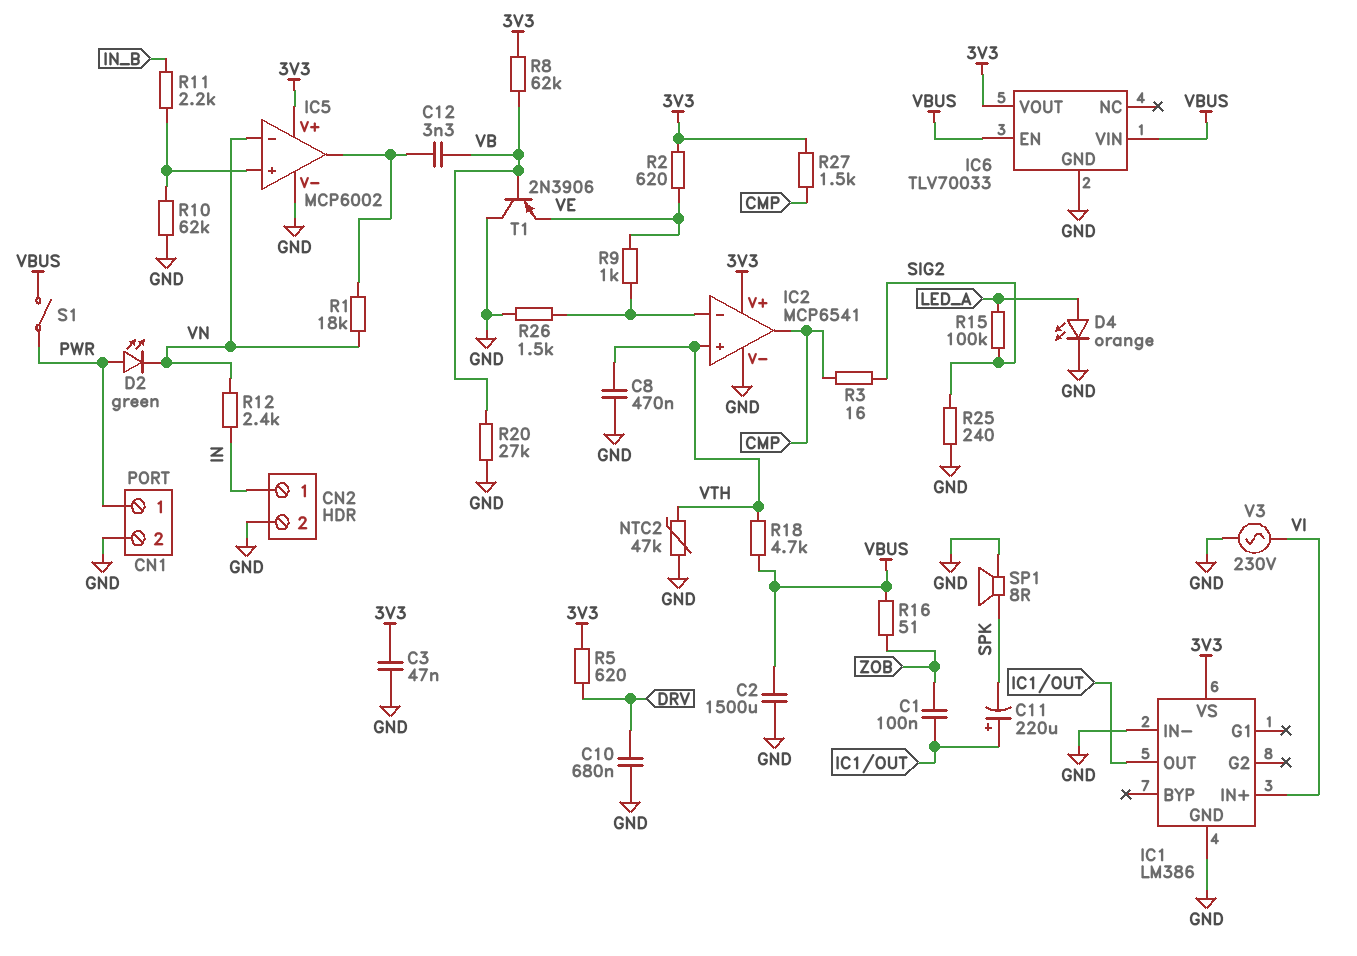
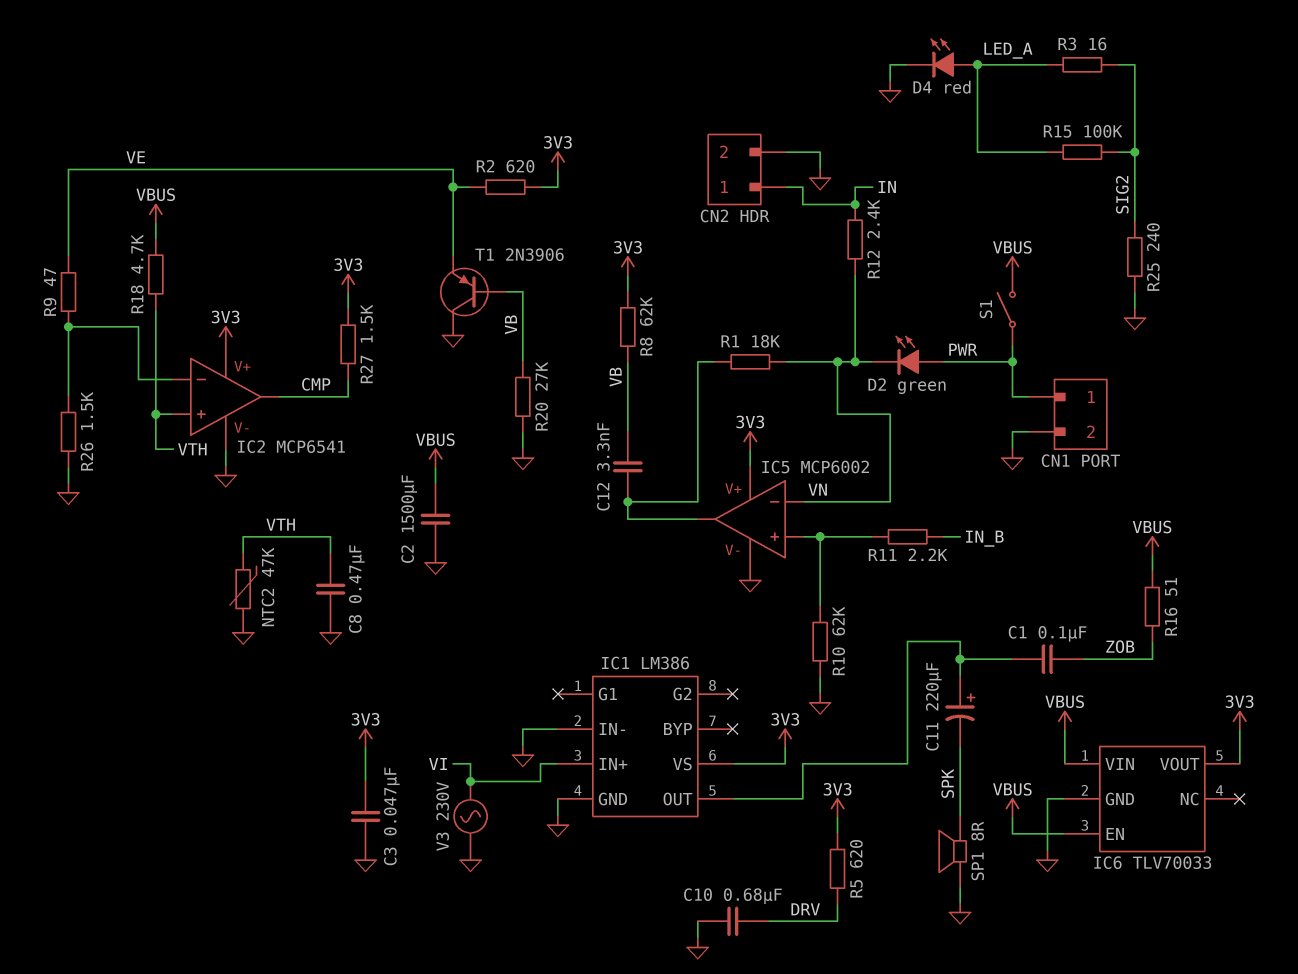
D4: LED orange (A LED_A, K GND) -> LED red (A LED_A, K GND)
R3: 16 (CMP, SIG2) -> 16 (LED_A, SIG2)
R9: 1k (IC2/in-, VE) -> 47 (IC2/in-, VE)

